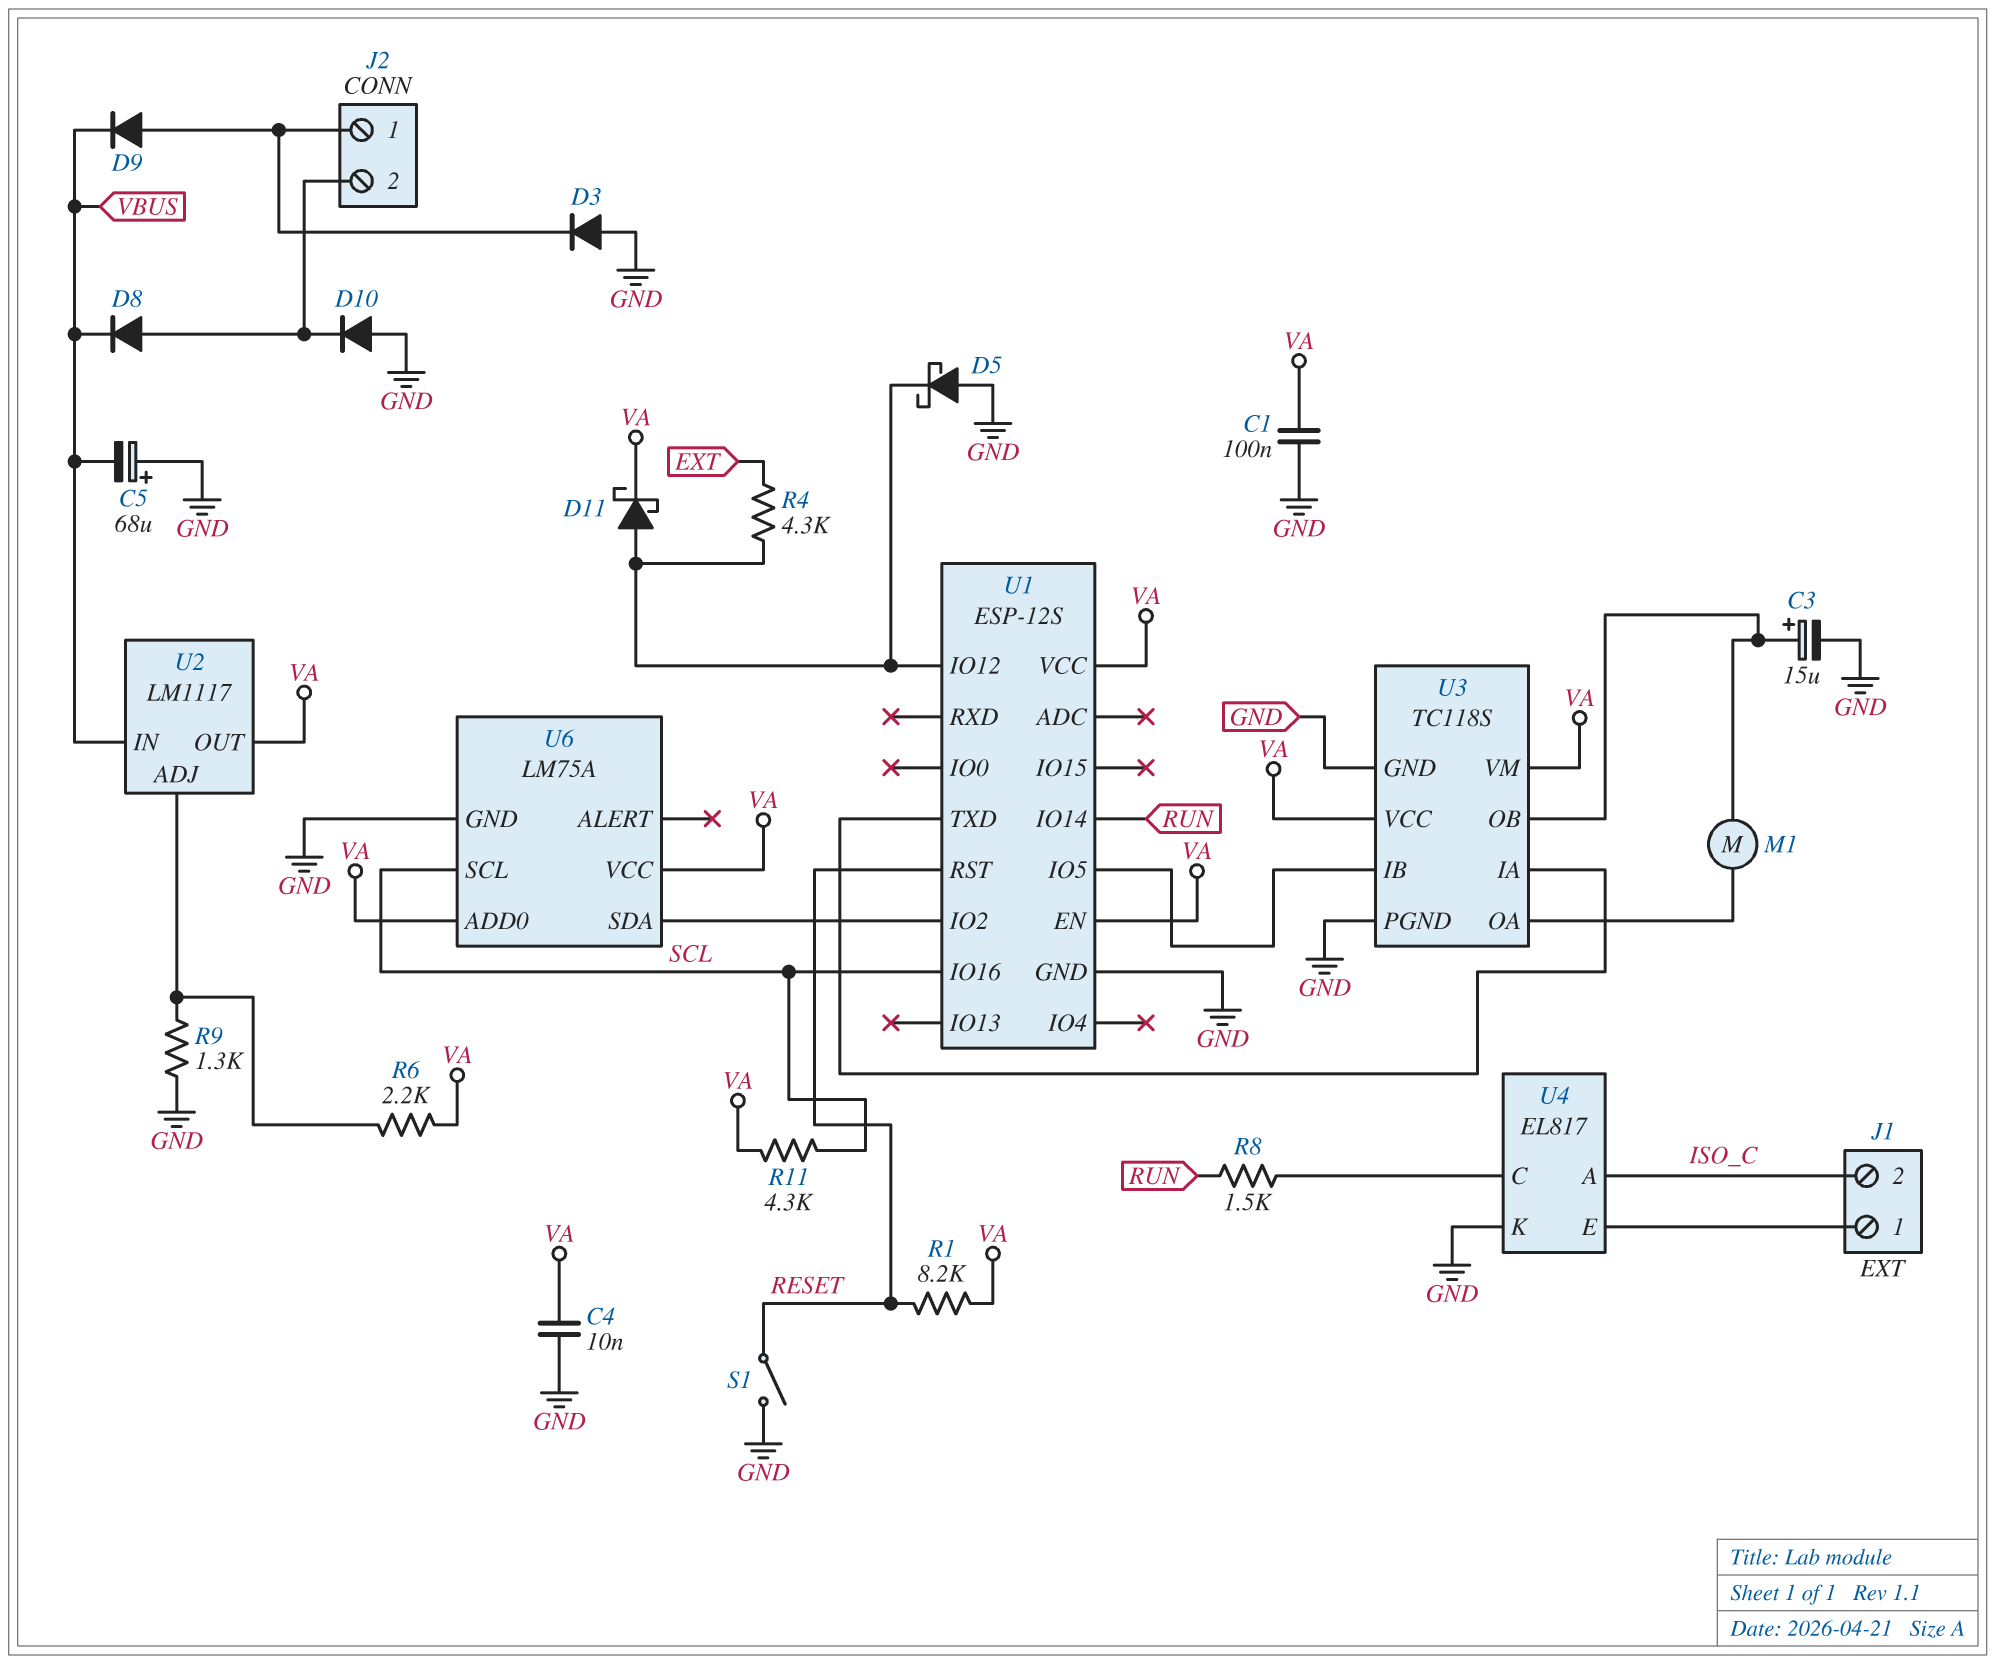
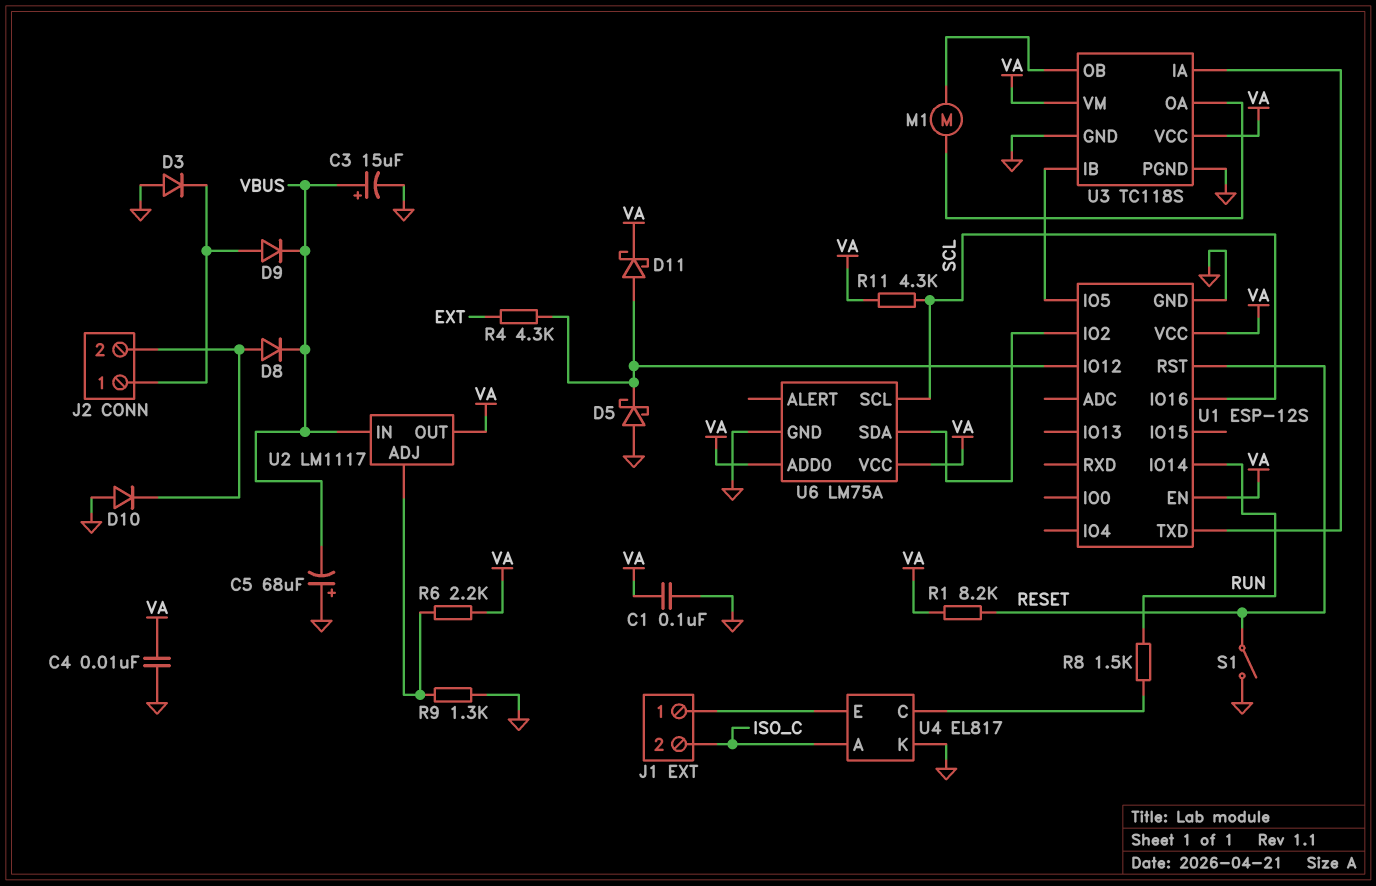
C3: 15uF (plus U3/OB, minus GND) -> 15uF (plus VBUS, minus GND)

